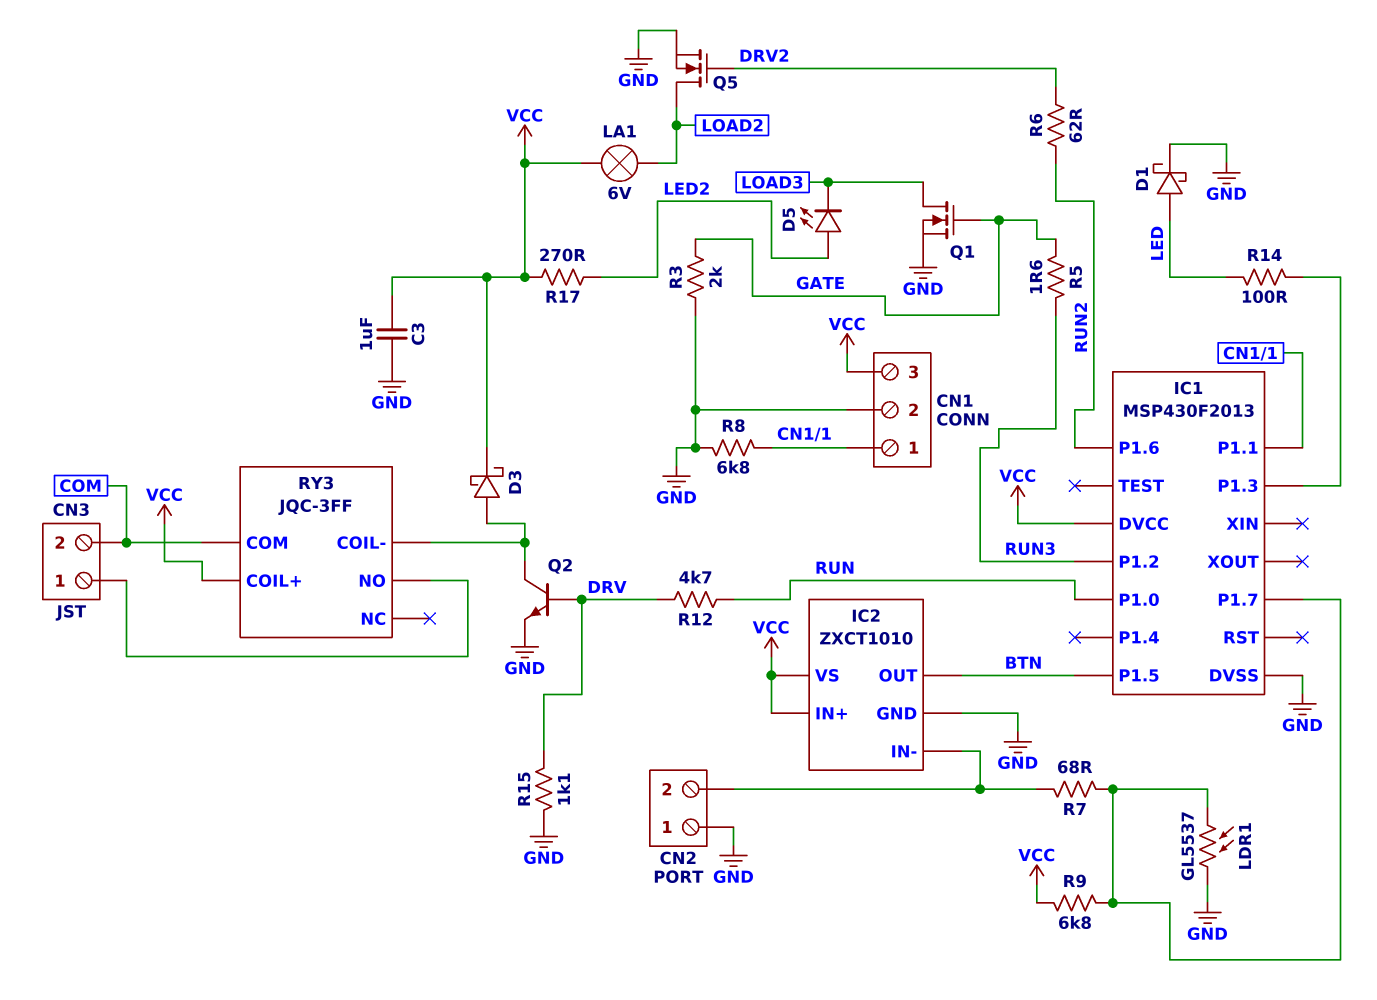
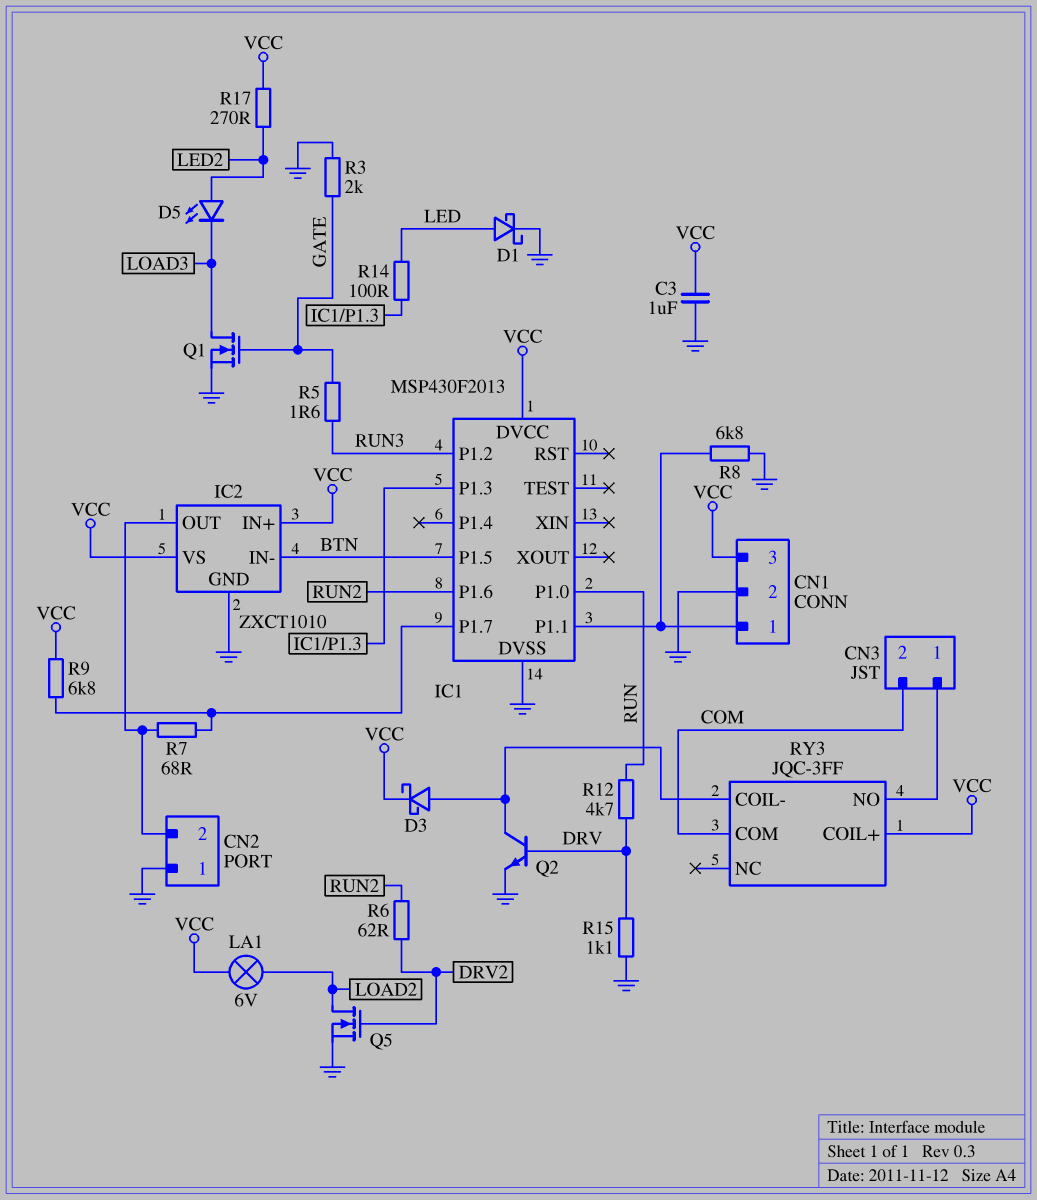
IC2 pin IN-: CN2/2 -> BTN
IC2 pin OUT: BTN -> CN2/2
LDR1: GL5537 (GND, IC1/P1.7) -> none

